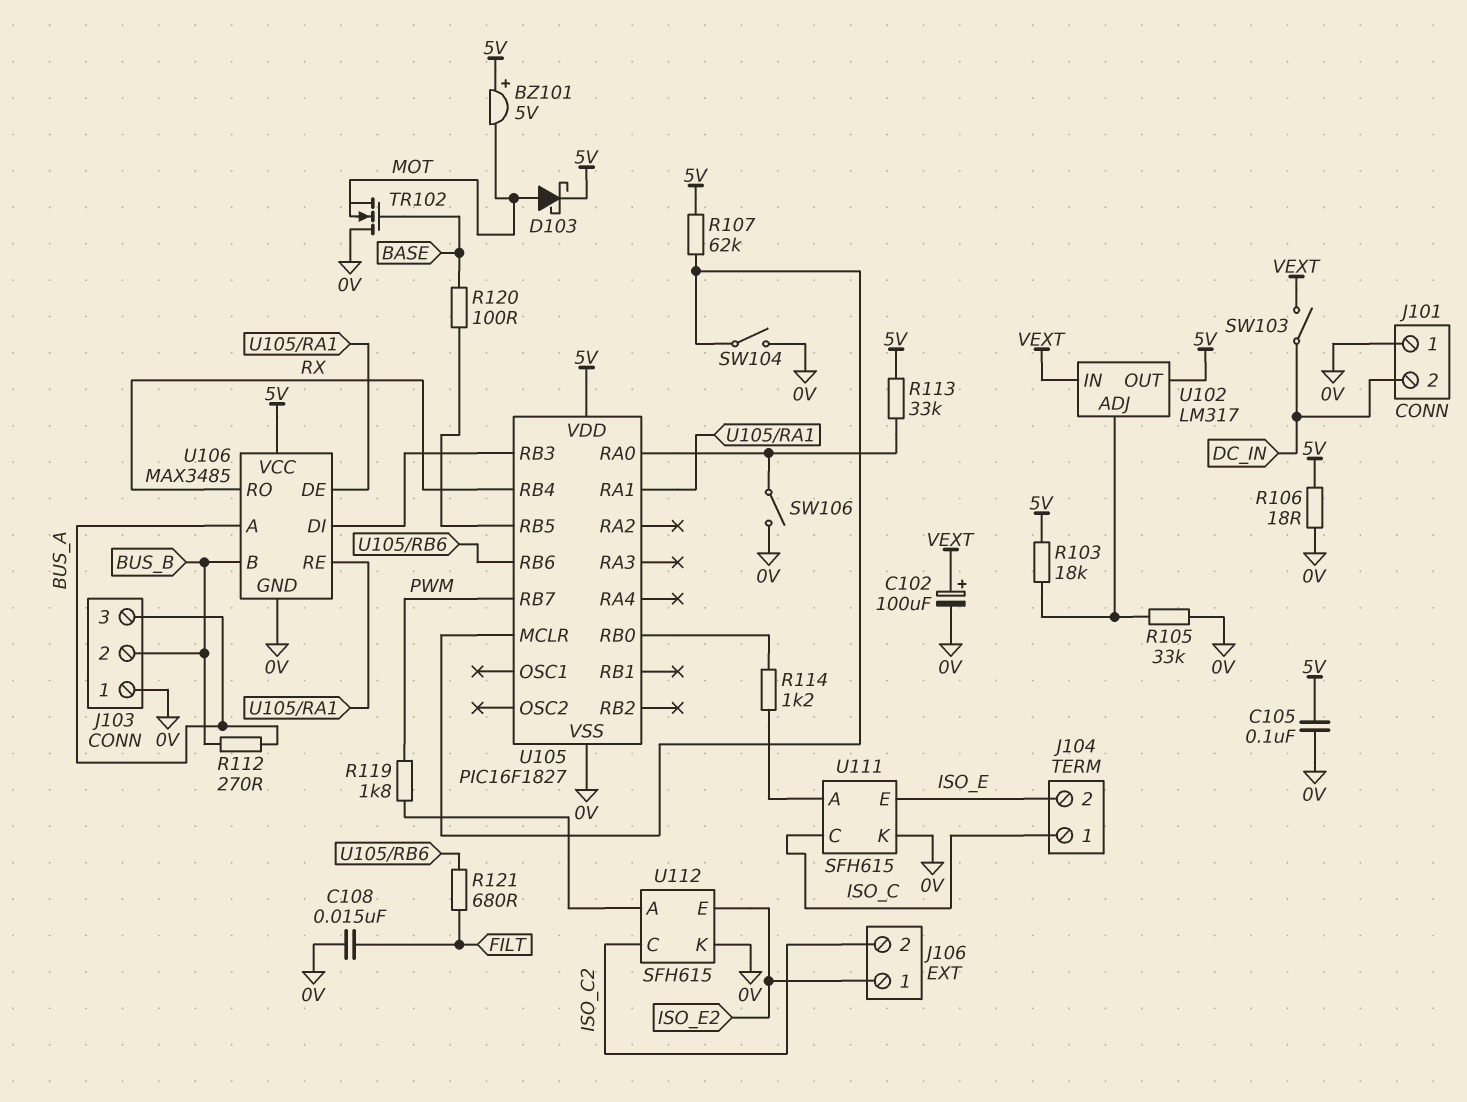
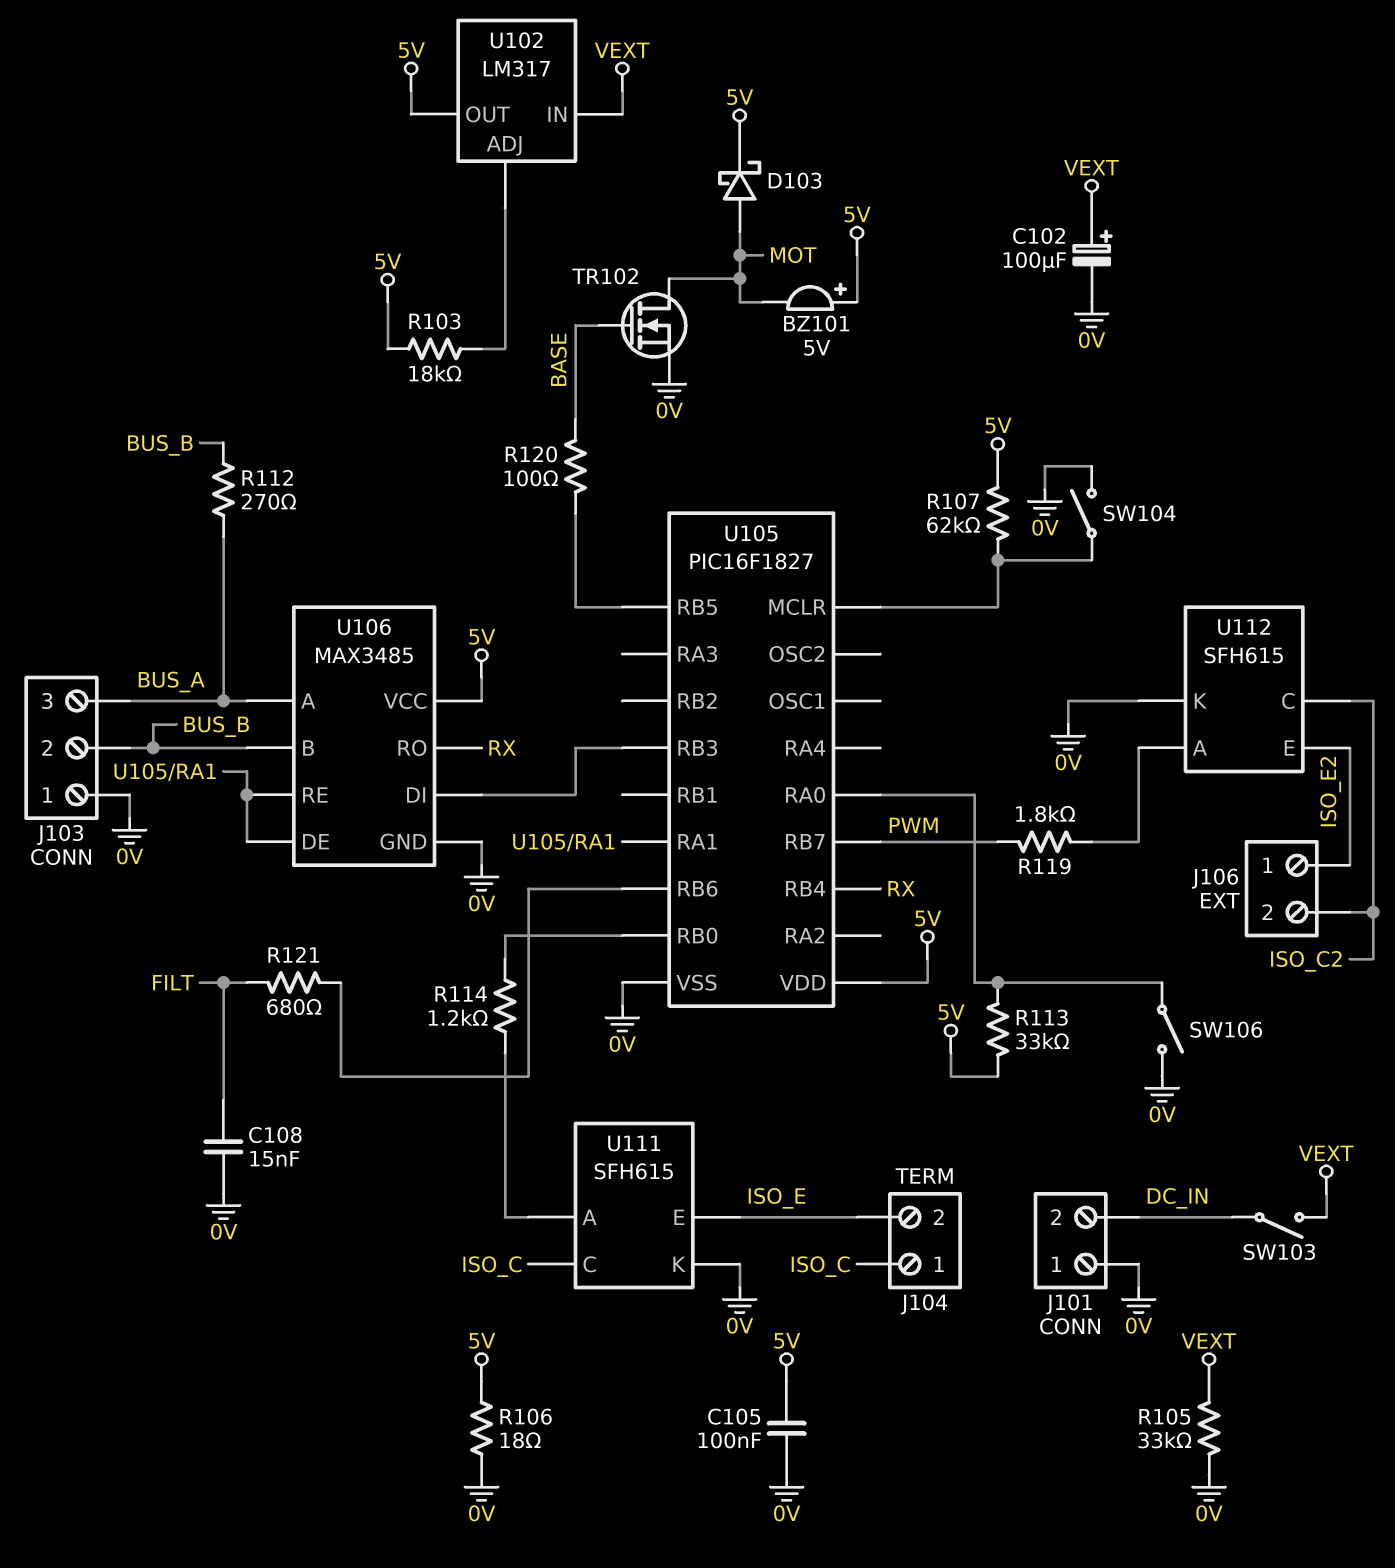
R105: 33k (0V, U102/ADJ) -> 33k (0V, VEXT)
TR102: NMOS (G BASE, D 0V, S MOT) -> NMOS (G BASE, D MOT, S 0V)

